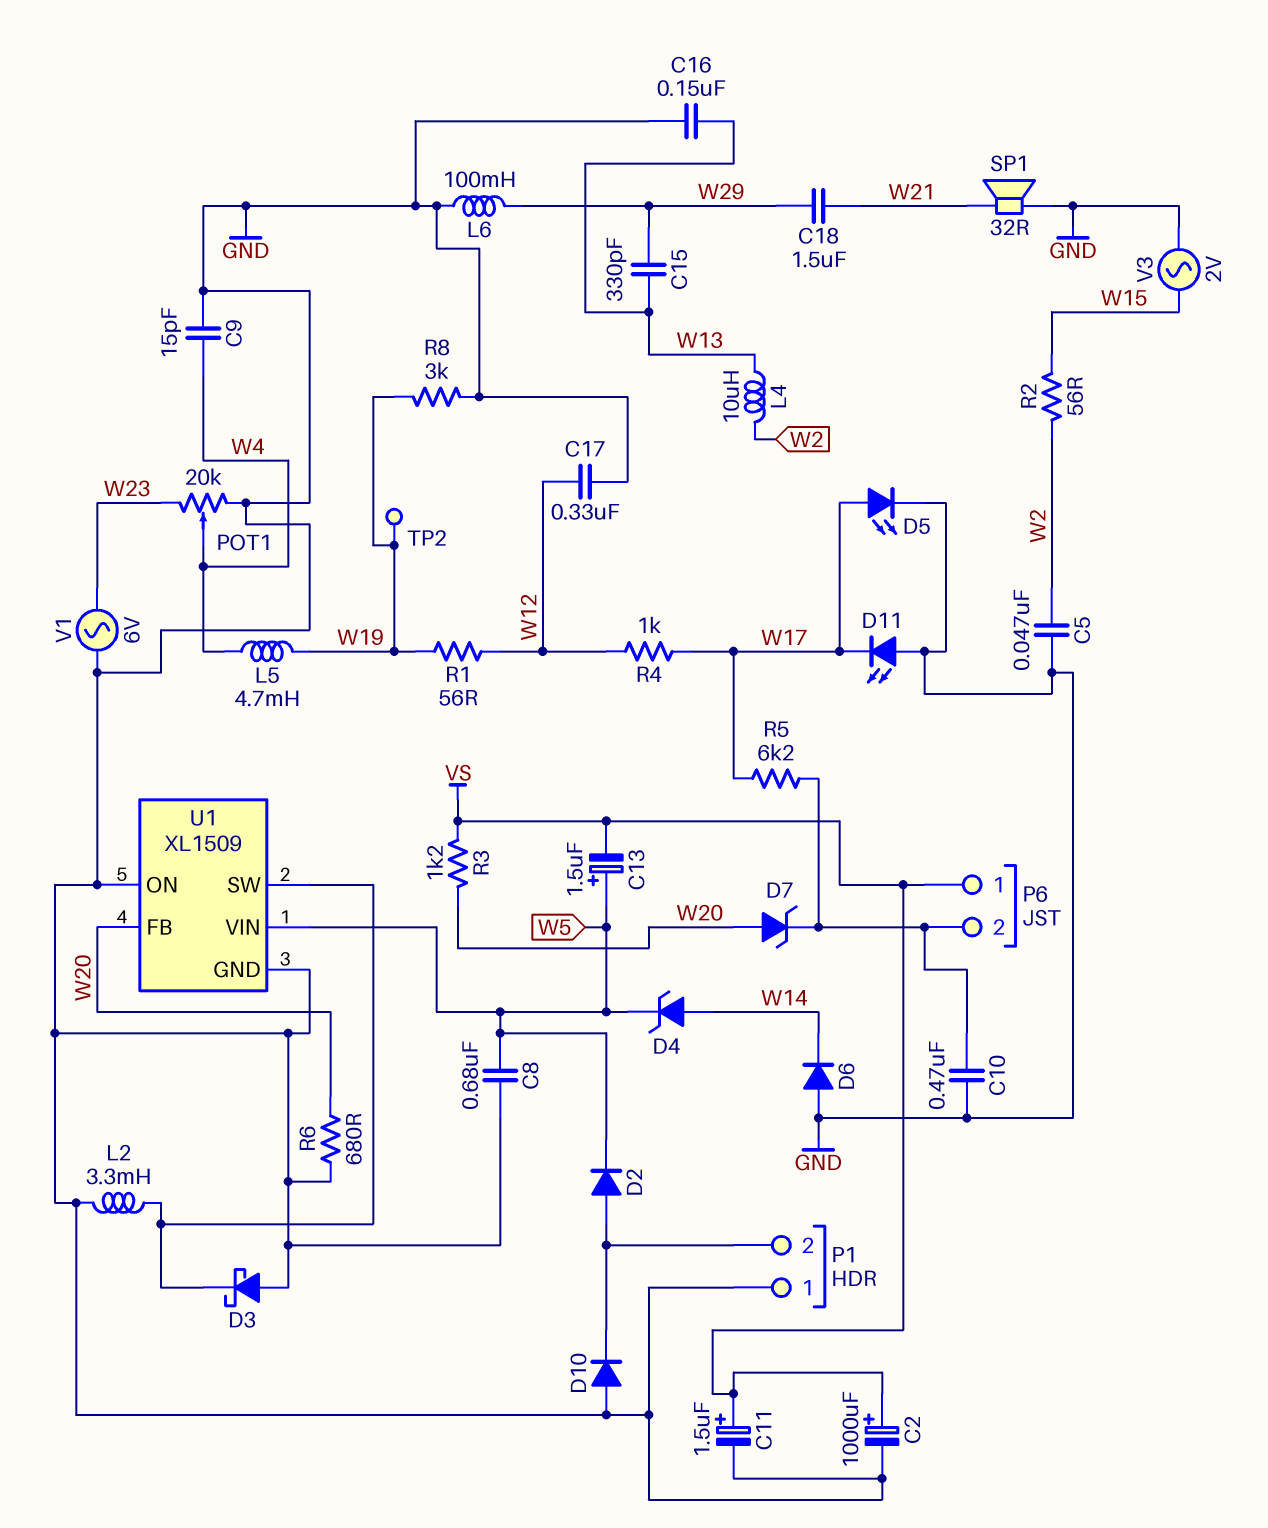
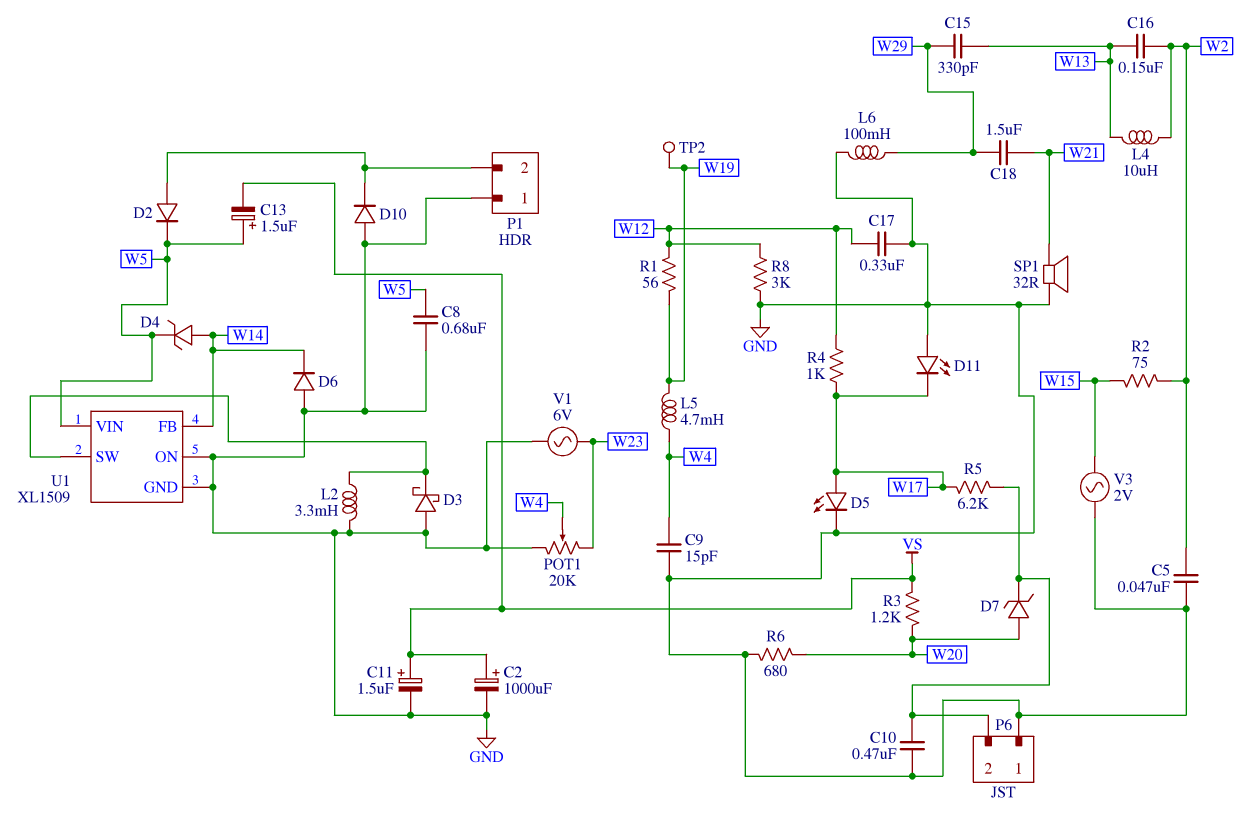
C16: 150nF (GND, W13) -> 150nF (W2, W13)
P6 pin 1: VS -> GND
R2: 56 (W2, W15) -> 75 (W2, W15)
R8: 3k (GND, W19) -> 3k (GND, W12)
U1 pin FB: W20 -> W14

